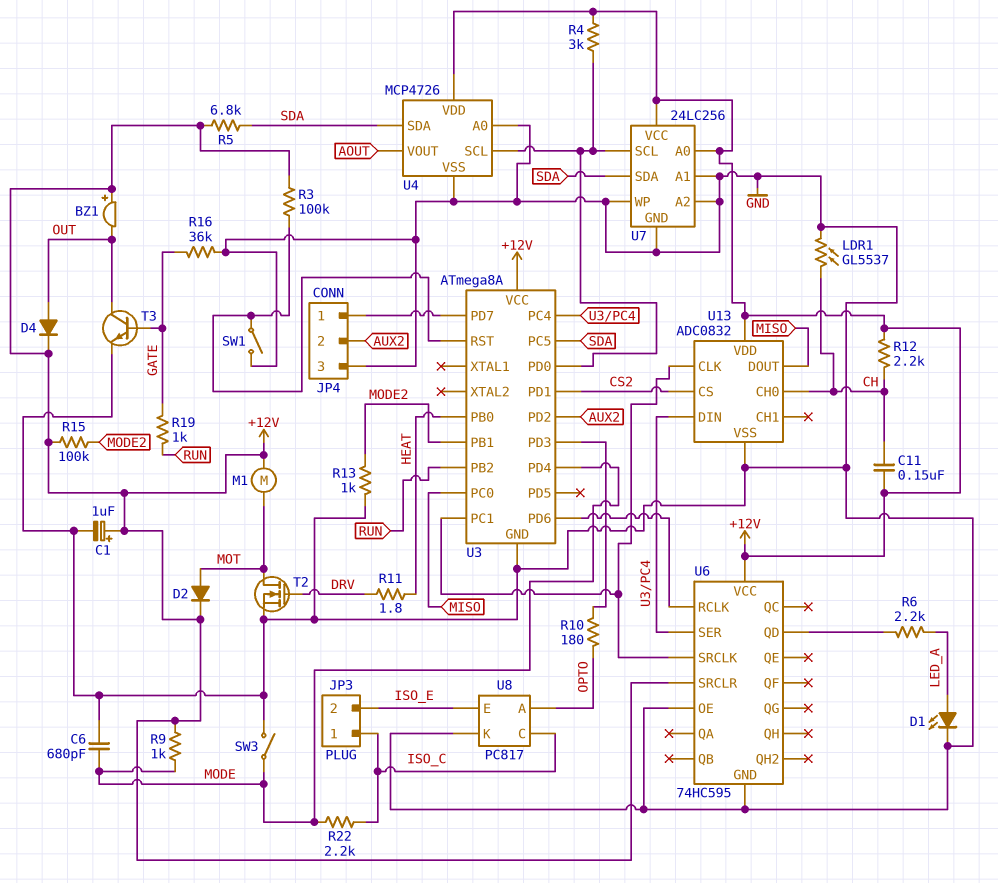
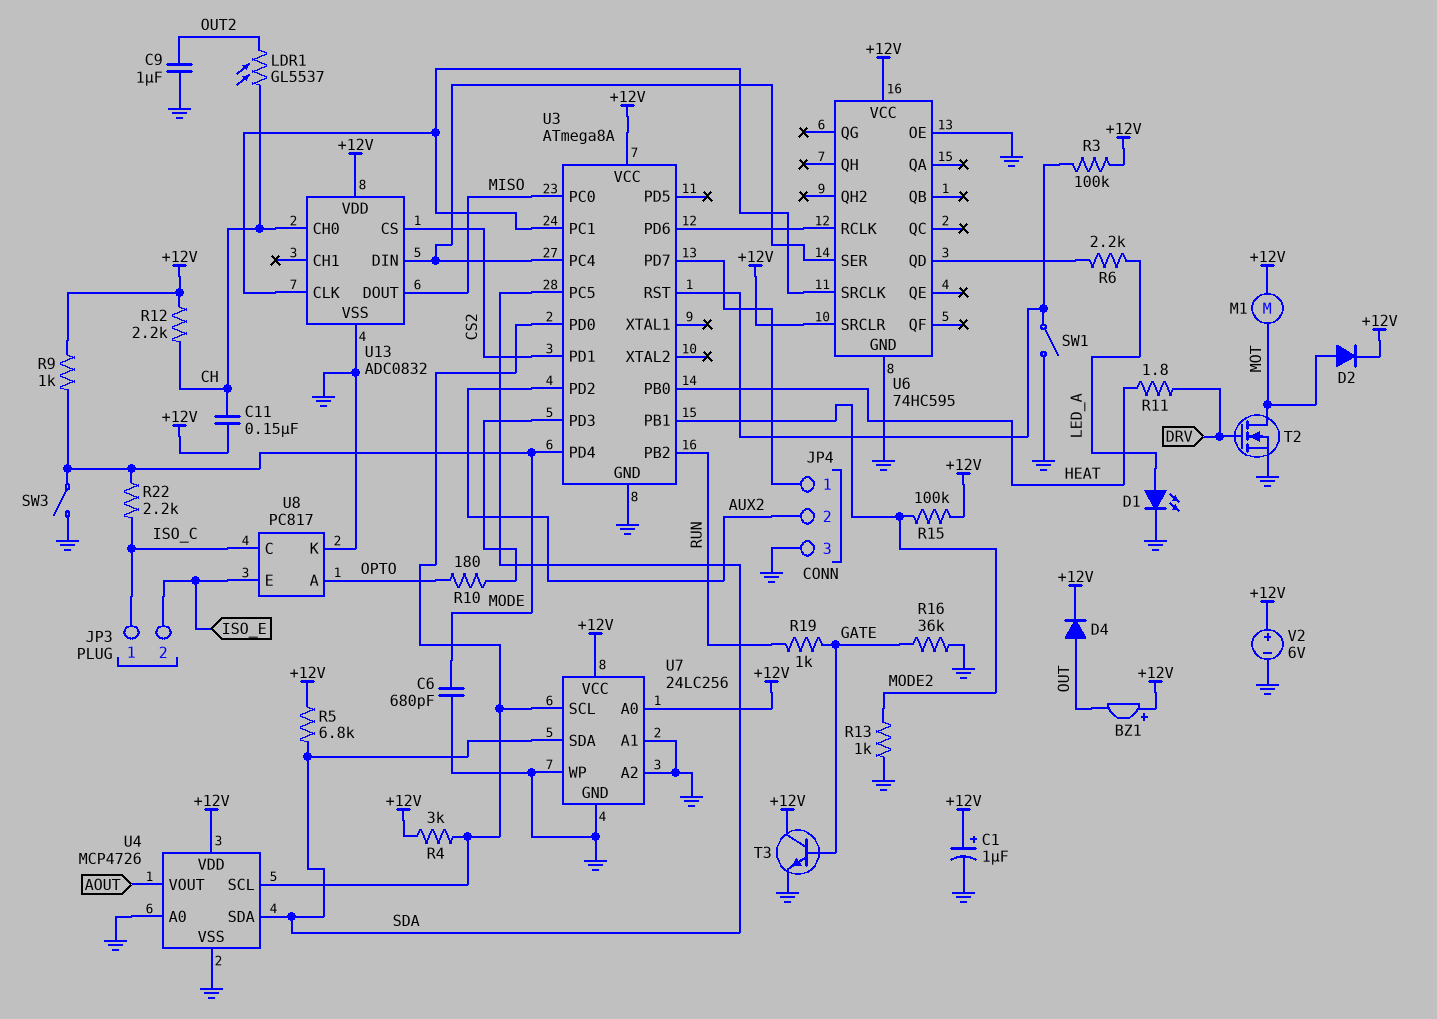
C9: none -> 1uF (GND, OUT2)
LDR1: GL5537 (CH, GND) -> GL5537 (CH, OUT2)
T3: NPN (B GATE, C OUT, E GND) -> NPN (B GATE, C +12V, E GND)
V2: none -> 6V (plus +12V, minus GND)

